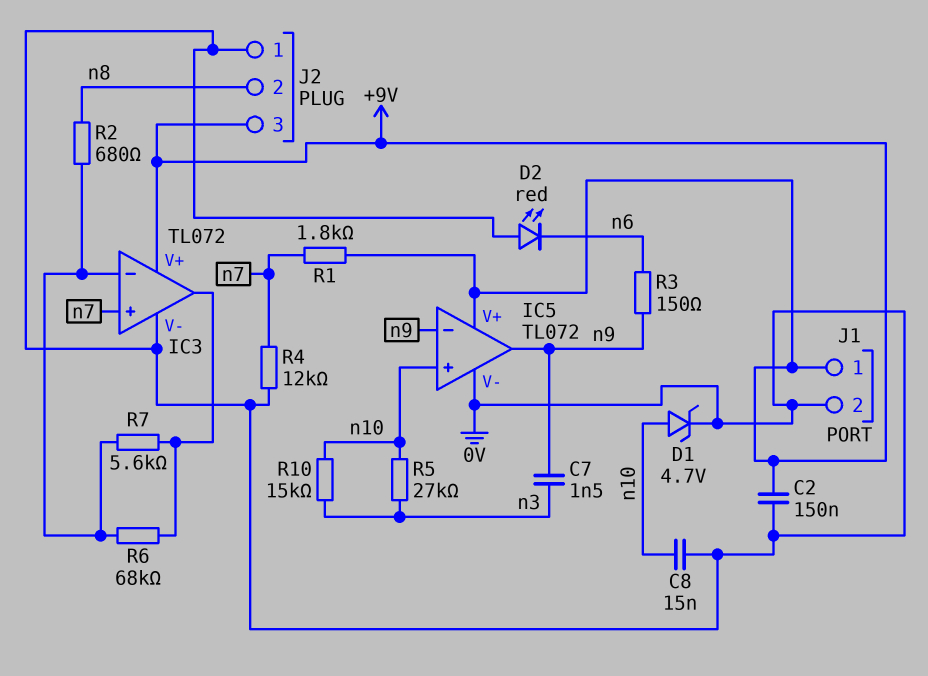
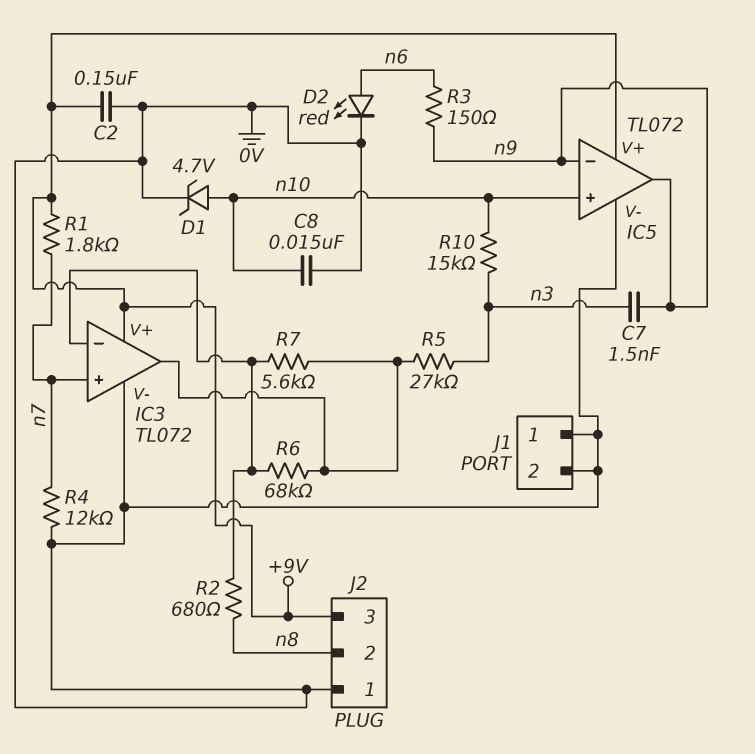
D2: LED red (A 0V, K n6) -> LED red (A n6, K 0V)
J1 pin 1: +9V -> 0V
R5: 27k (n3, n10) -> 27k (IC3/out, n3)

